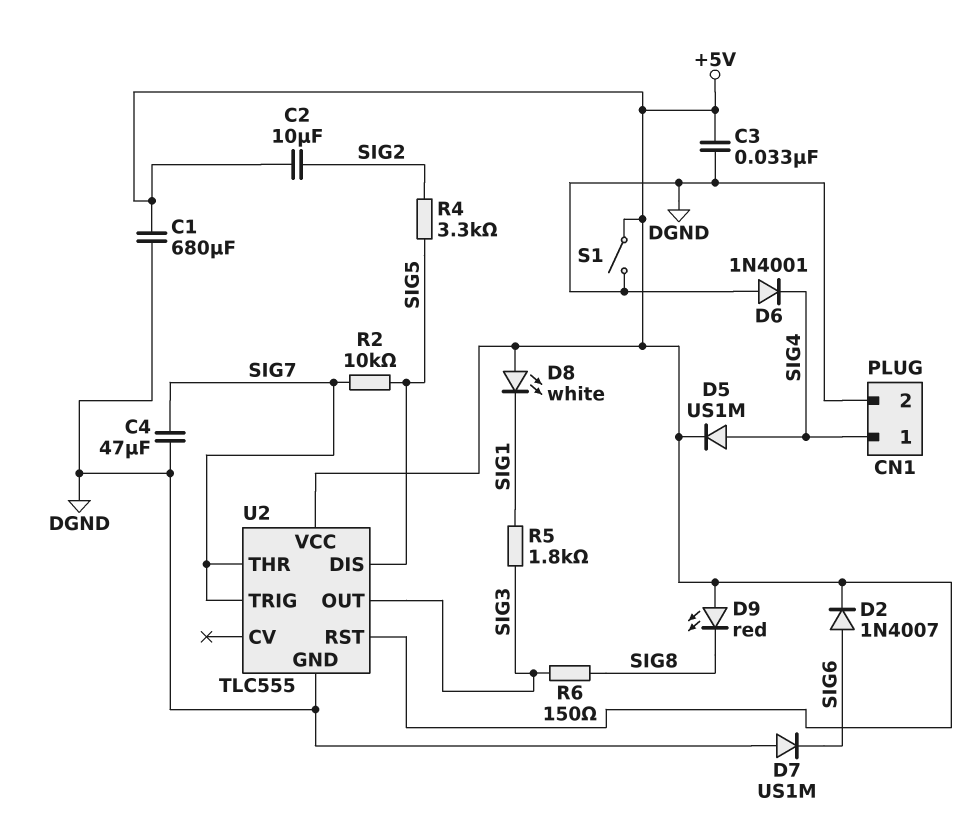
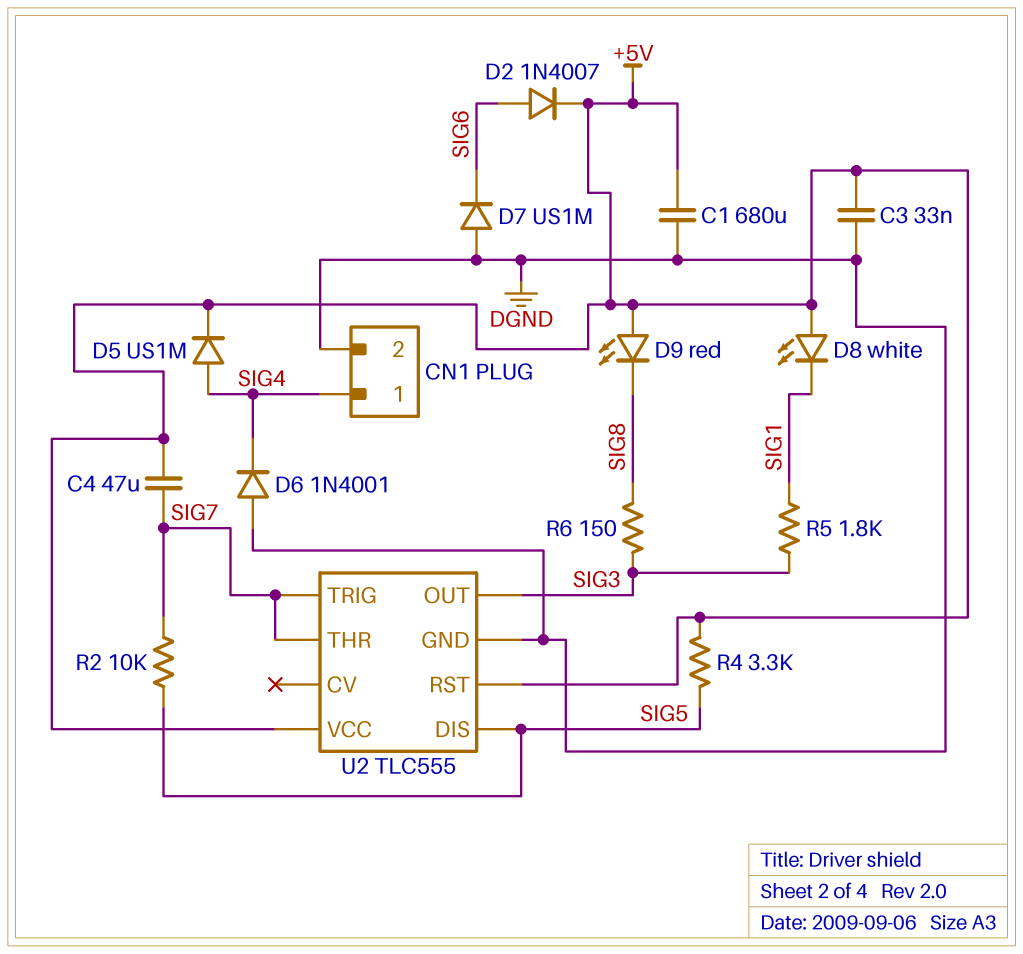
C2: 10uF (+5V, SIG2) -> none
C4: 47uF (DGND, SIG7) -> 47uF (+5V, SIG7)
R4: 3.3k (SIG2, SIG5) -> 3.3k (+5V, SIG5)
S1: switch (+5V, DGND) -> none

